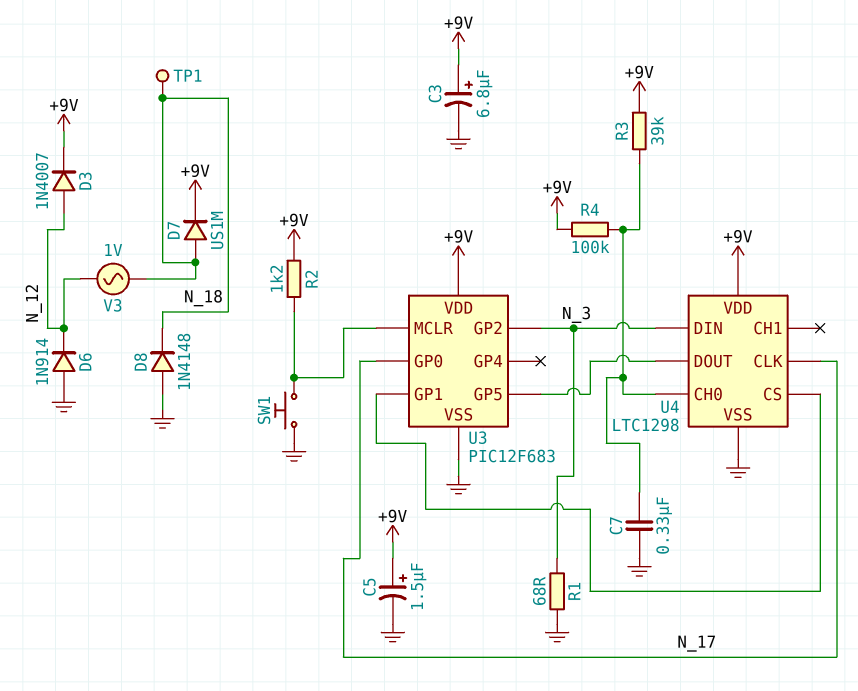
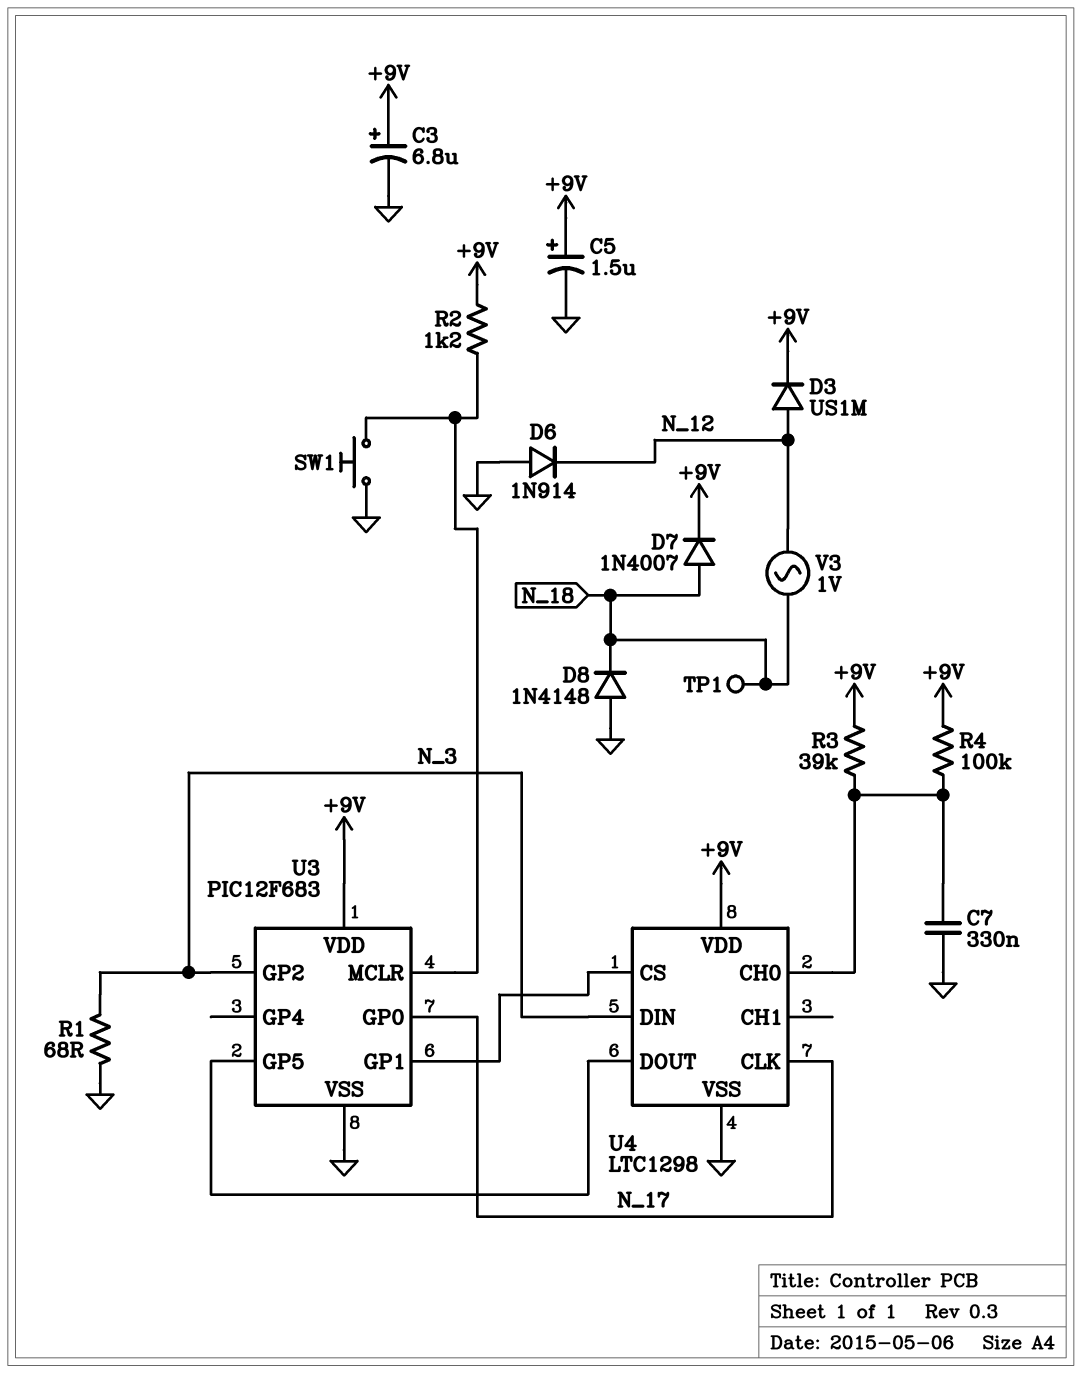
D3: diode 1N4007 (A N_12, K +9V) -> diode US1M (A N_12, K +9V)
D7: diode US1M (A N_18, K +9V) -> diode 1N4007 (A N_18, K +9V)

